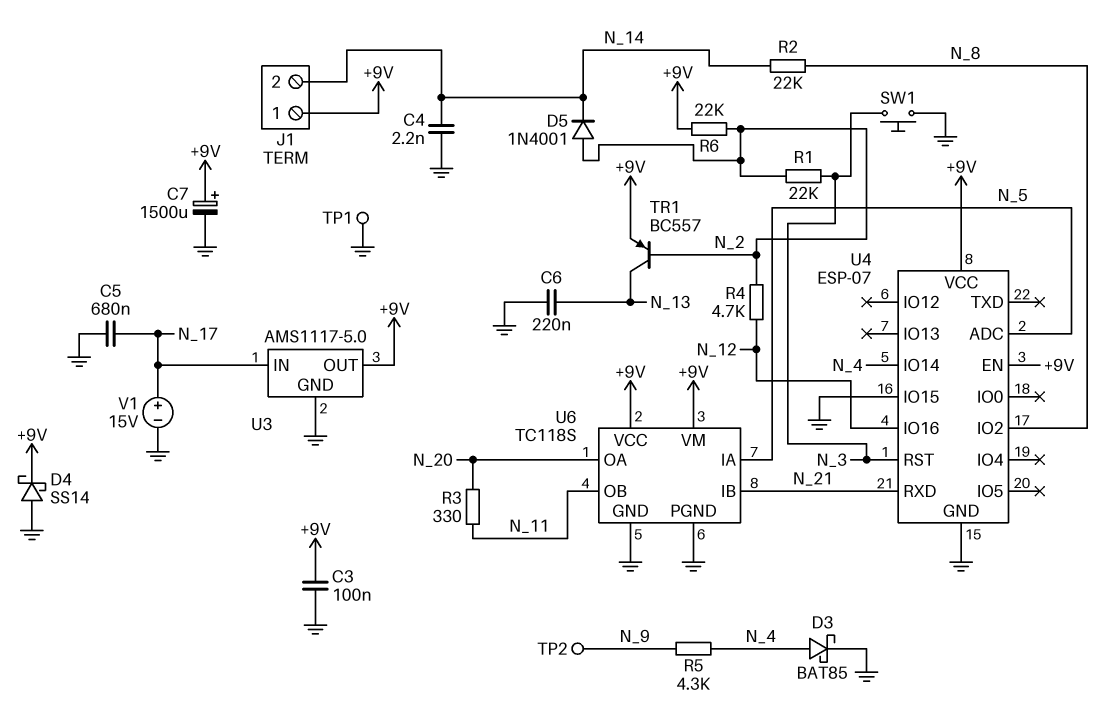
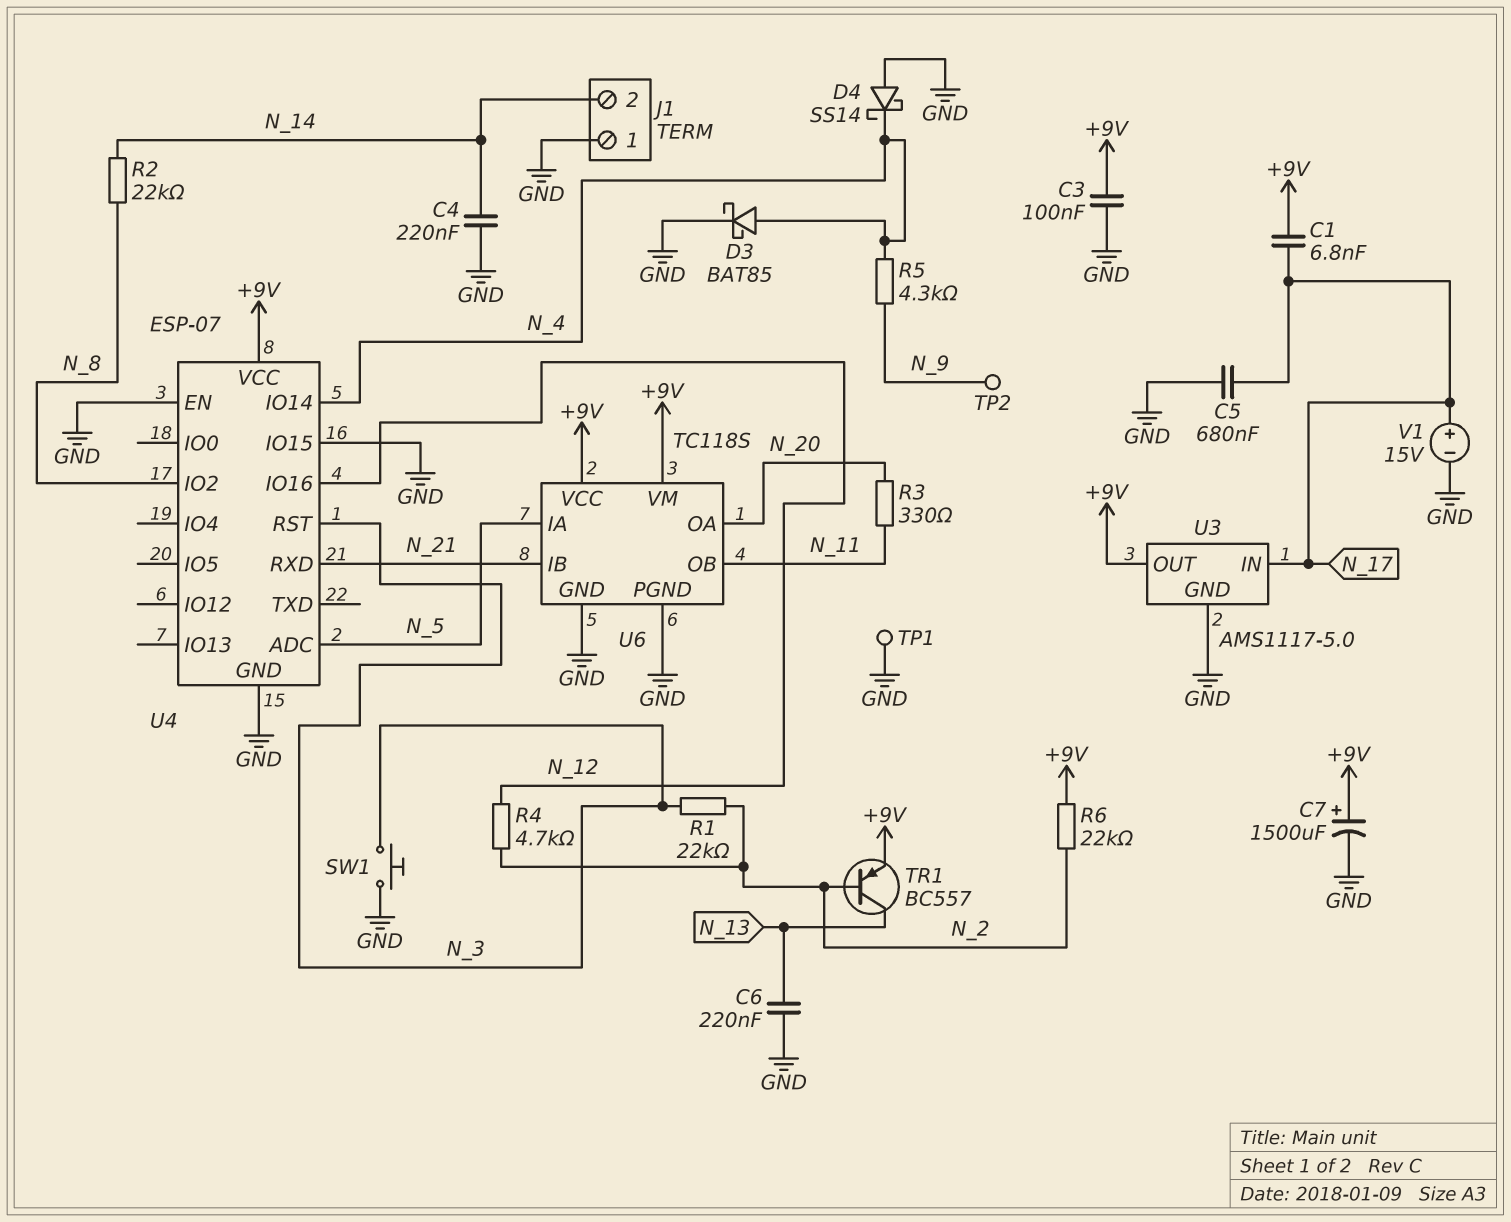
C1: none -> 6.8nF (+9V, N_17)
C4: 2.2nF (GND, N_14) -> 220nF (GND, N_14)
D4: schottky SS14 (A GND, K +9V) -> schottky SS14 (A GND, K N_4)
D5: diode 1N4001 (A N_2, K N_14) -> none
J1 pin 1: +9V -> GND
U4 pin EN: +9V -> GND

